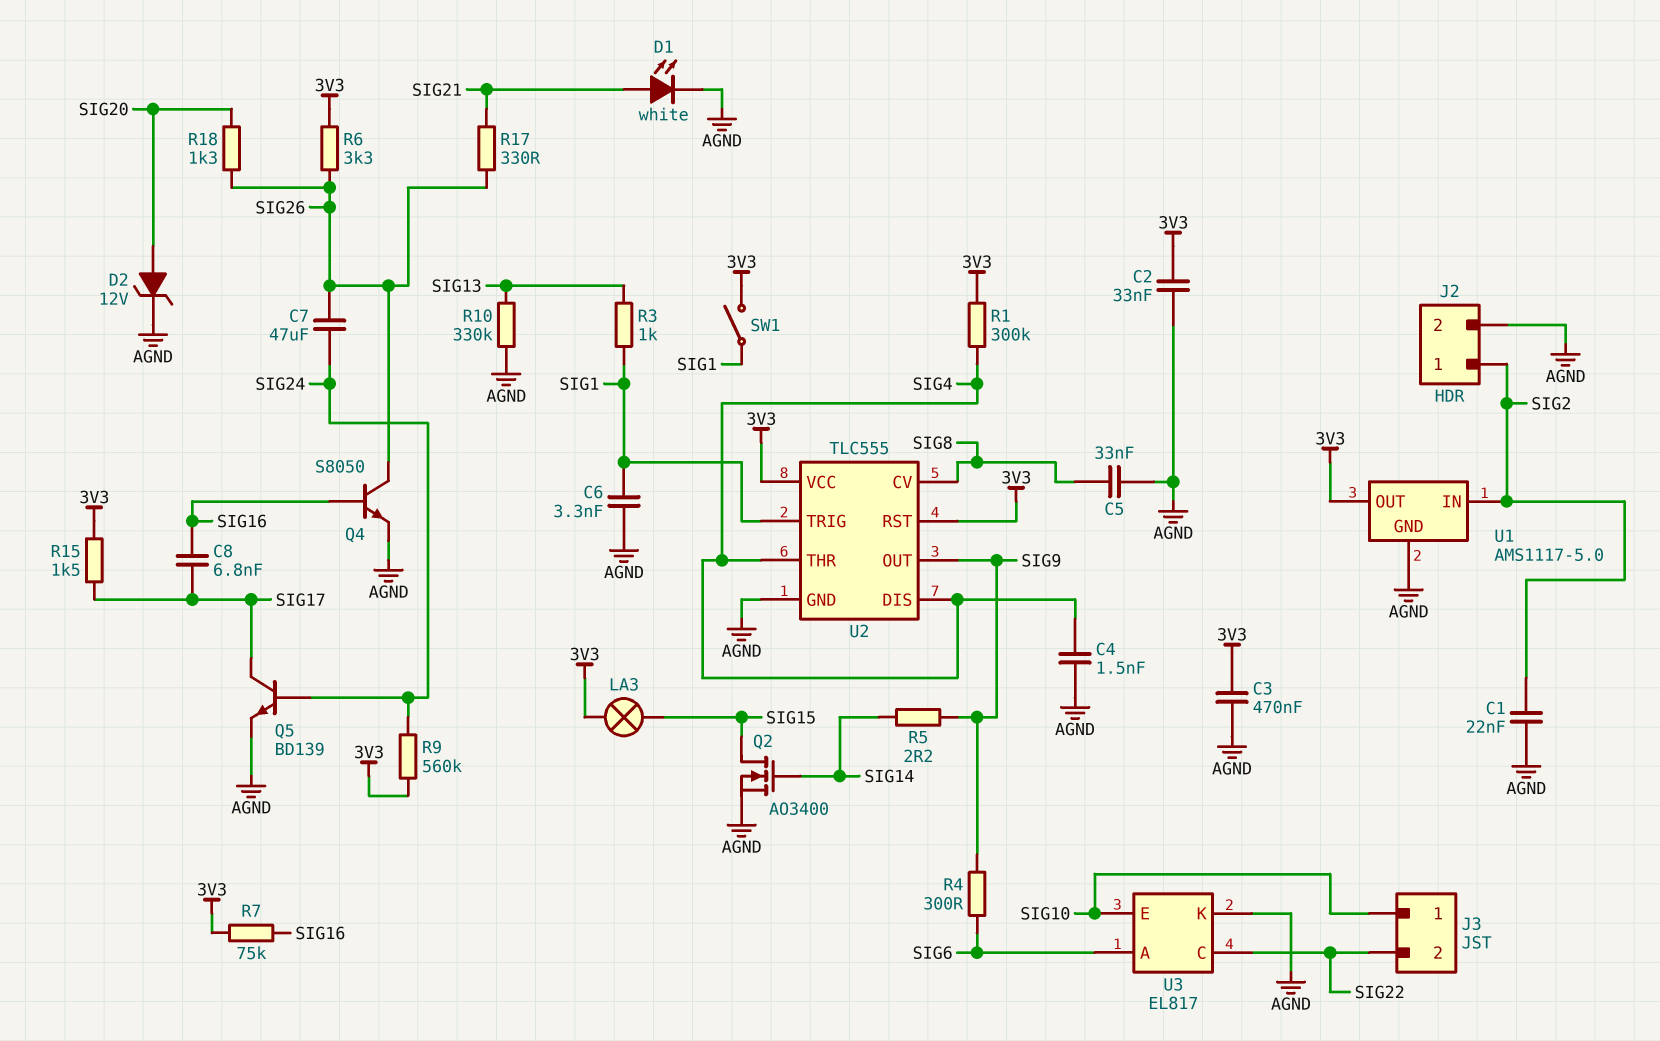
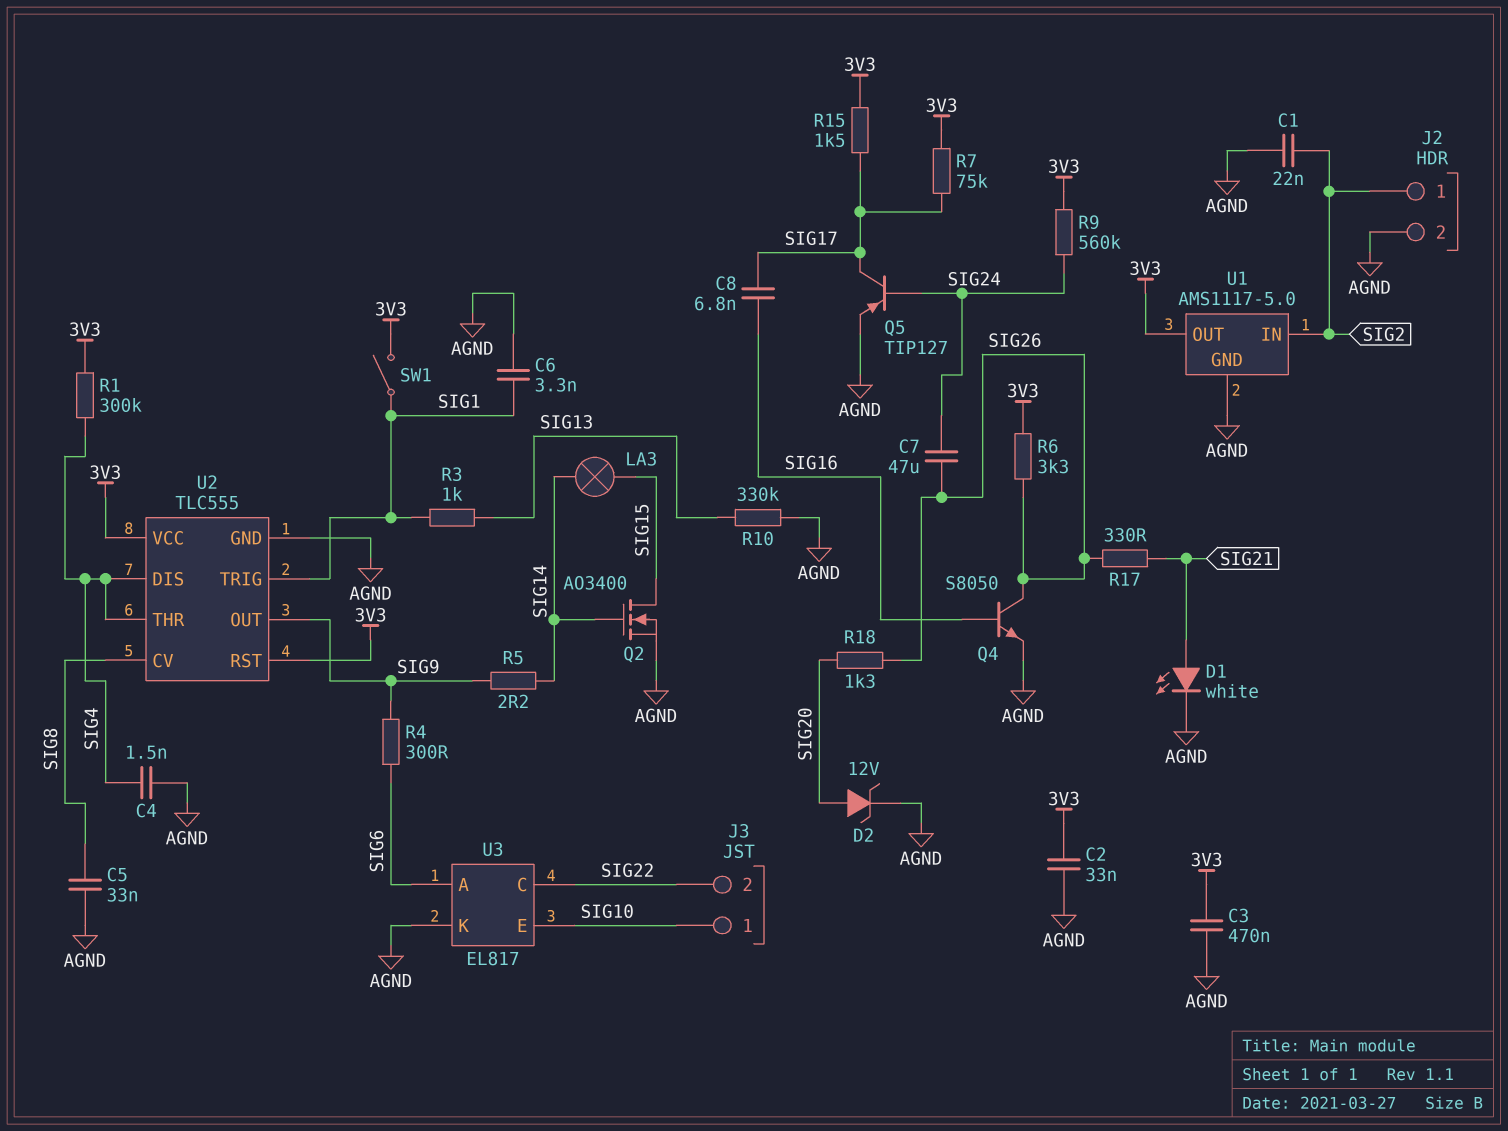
LA3: lamp (3V3, SIG15) -> lamp (SIG14, SIG15)
Q5: NPN BD139 (B SIG24, C SIG17, E AGND) -> PNP TIP127 (B SIG24, C SIG17, E AGND)
R7: 75k (3V3, SIG16) -> 75k (3V3, SIG17)

